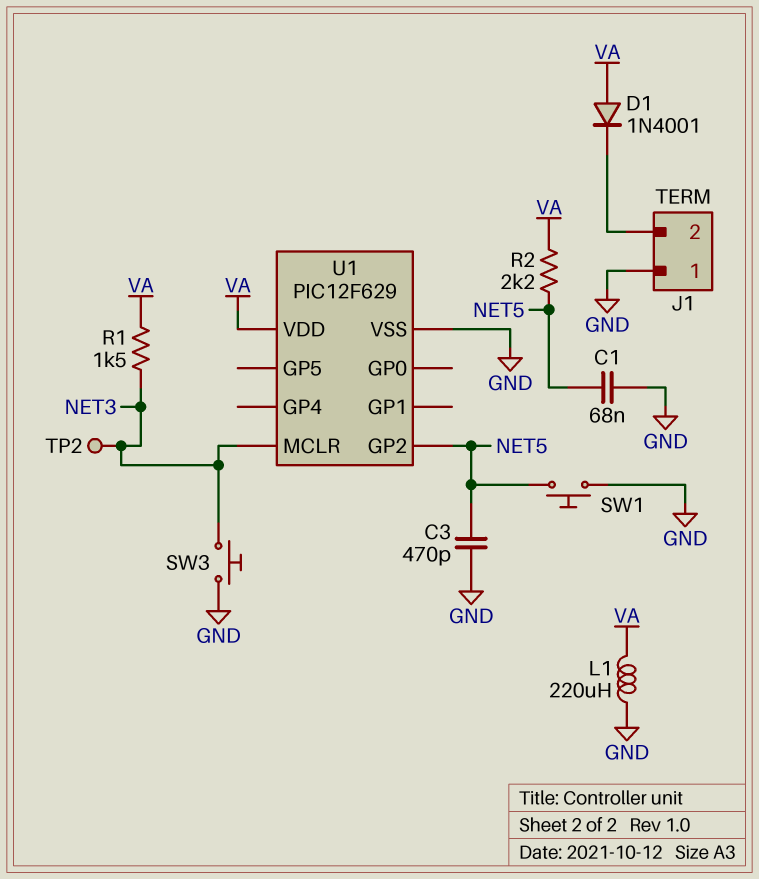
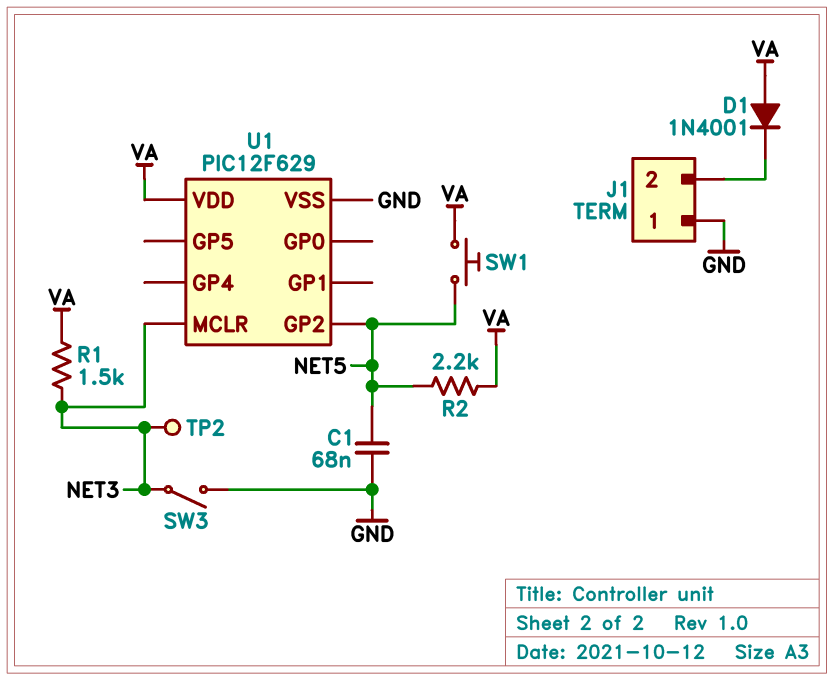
C3: 470pF (GND, NET5) -> none
L1: 220uH (GND, VA) -> none
SW1: button (GND, NET5) -> button (NET5, VA)
SW3: button (GND, NET3) -> switch (GND, NET3)

